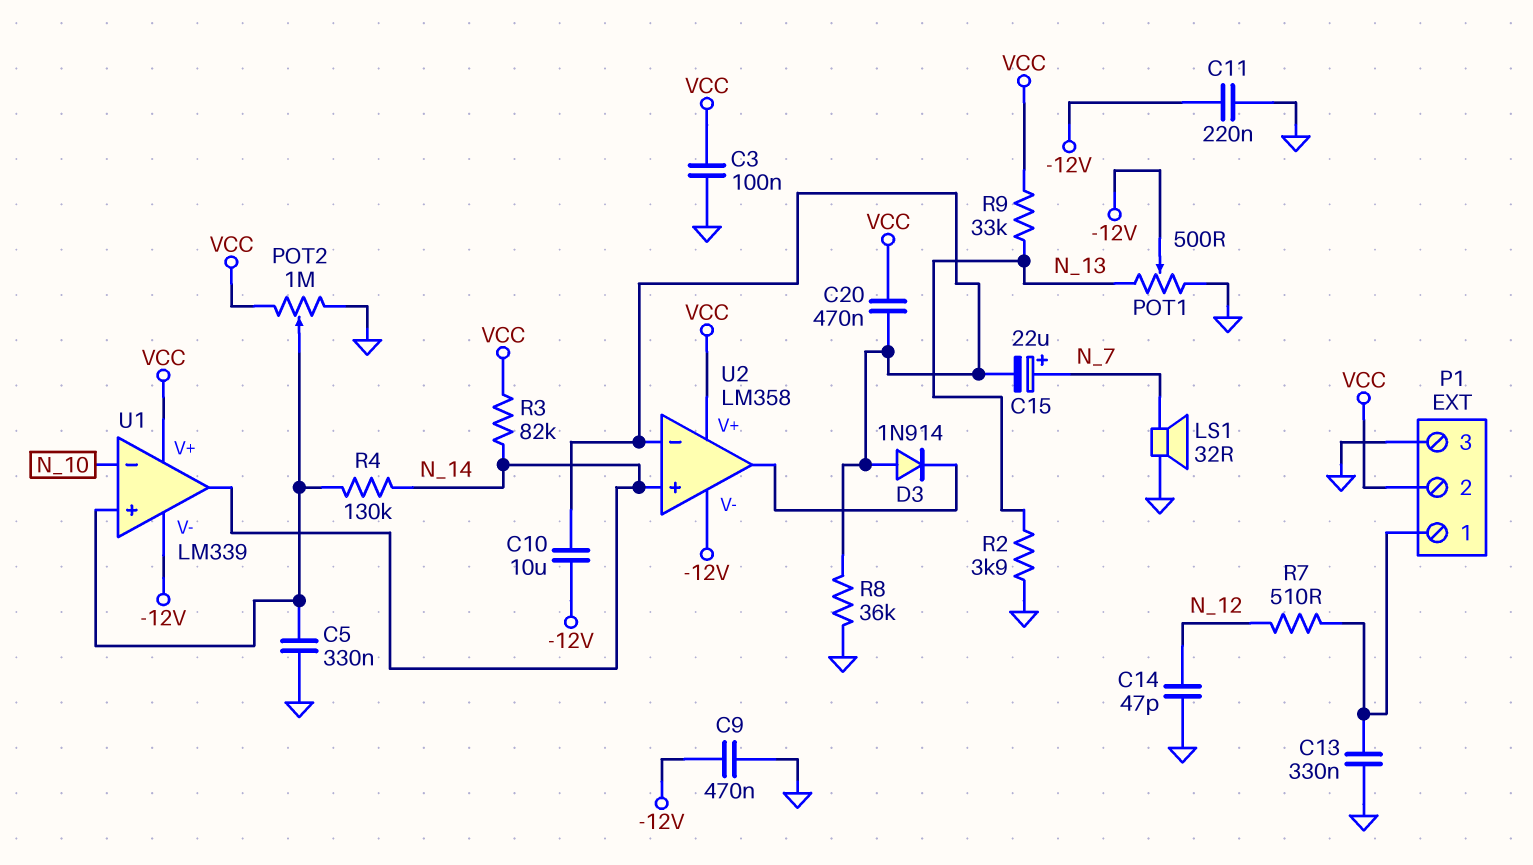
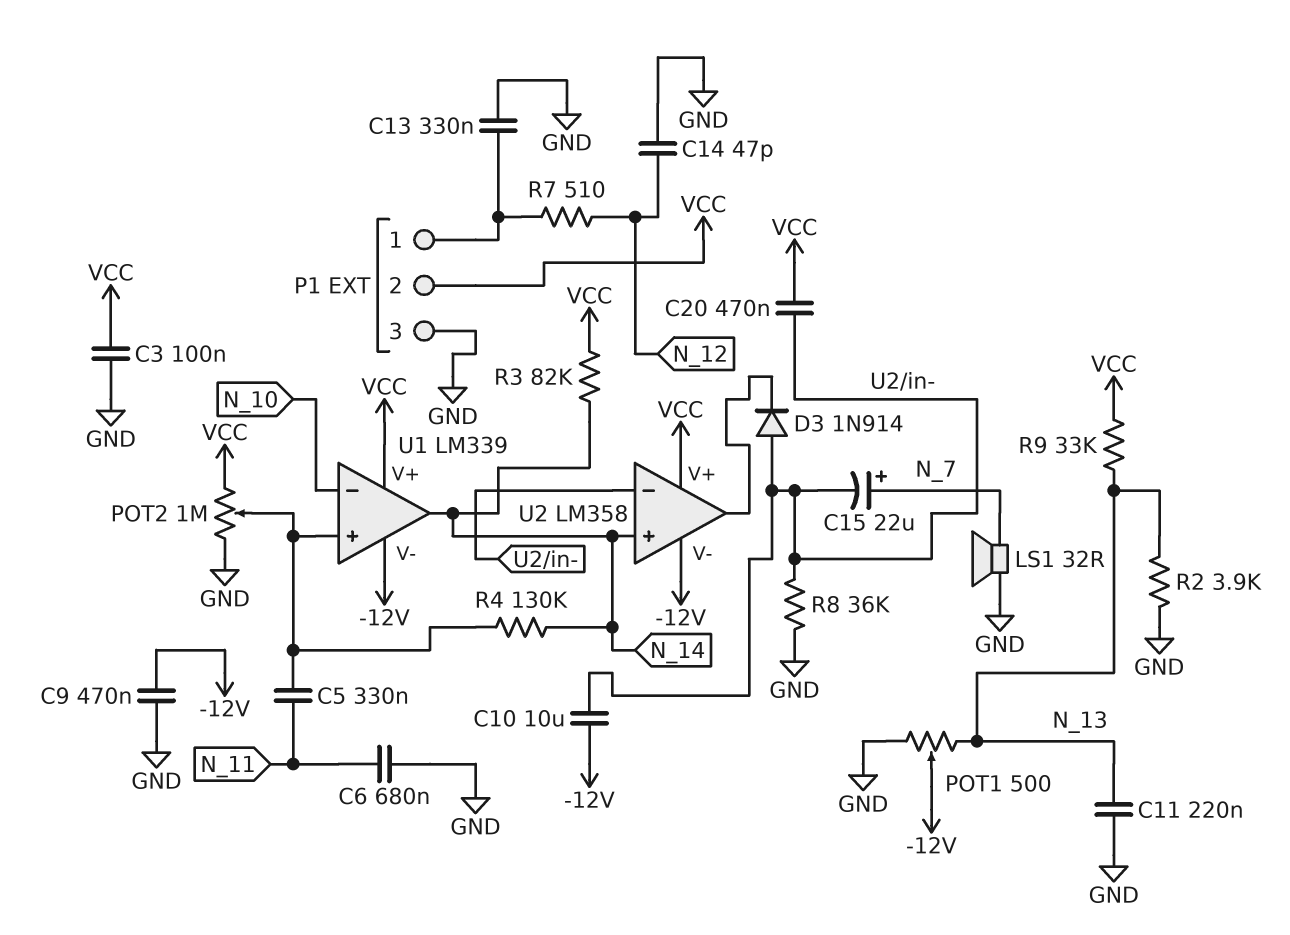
C5: 330nF (GND, U1/in+) -> 330nF (N_11, U1/in+)
C6: none -> 680nF (GND, N_11)
C11: 220nF (-12V, GND) -> 220nF (GND, N_13)

